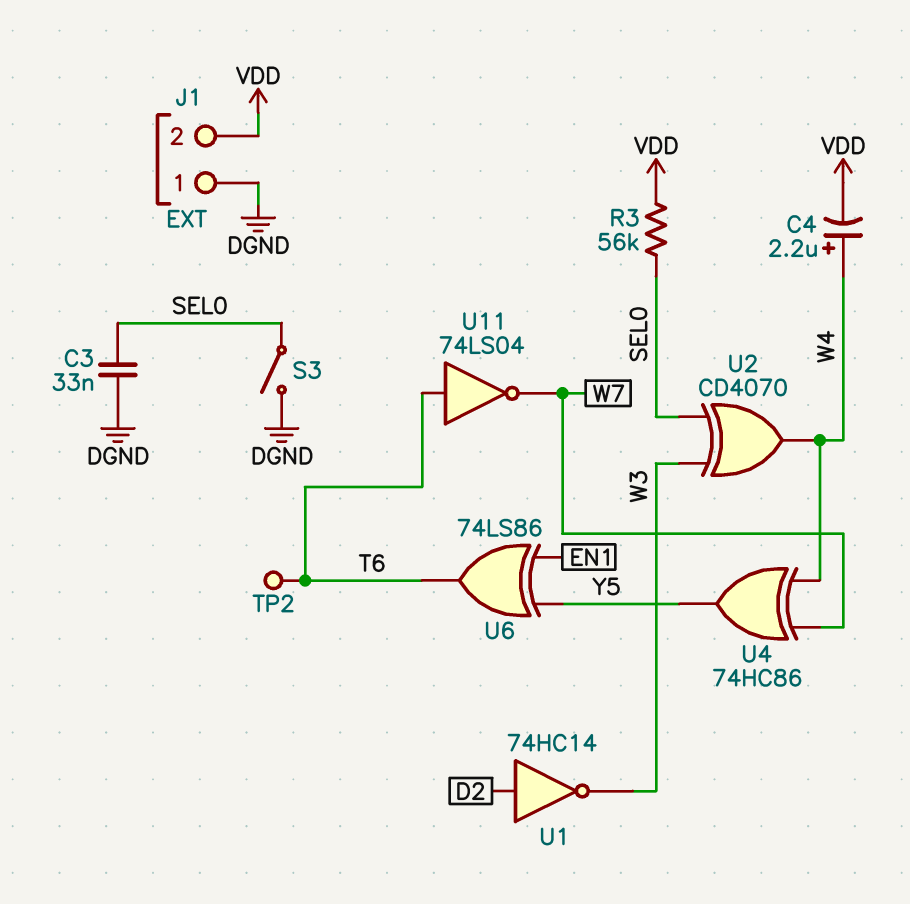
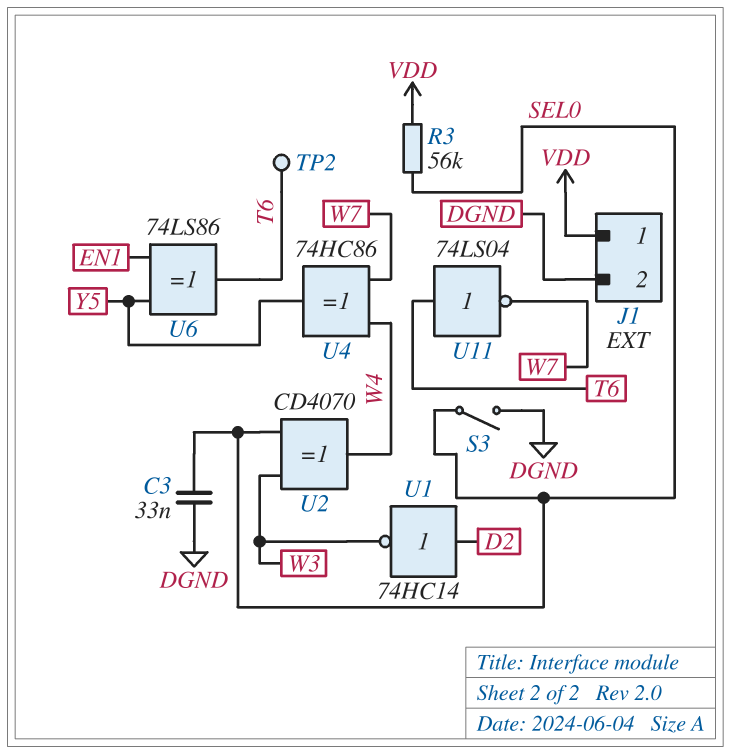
C4: 2.2uF (plus W4, minus VDD) -> none
J1 pin 1: DGND -> VDD
J1 pin 2: VDD -> DGND

